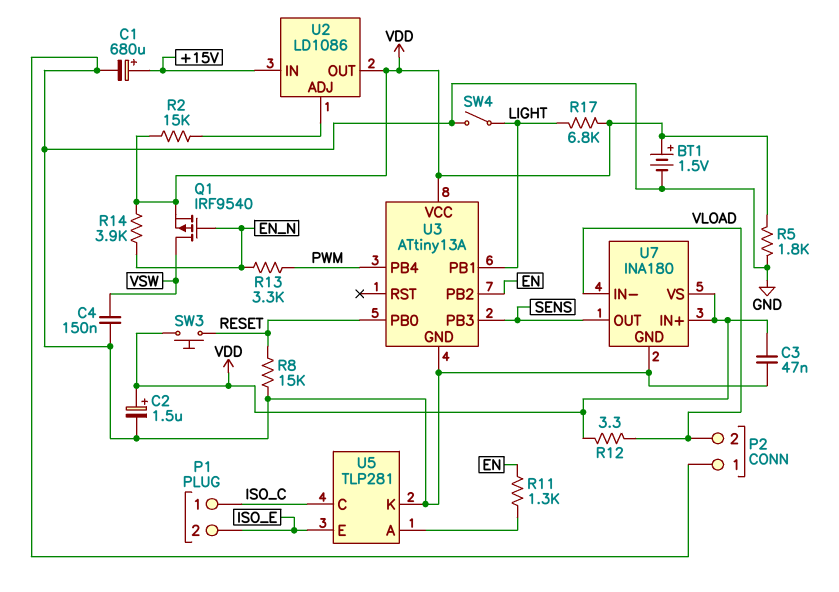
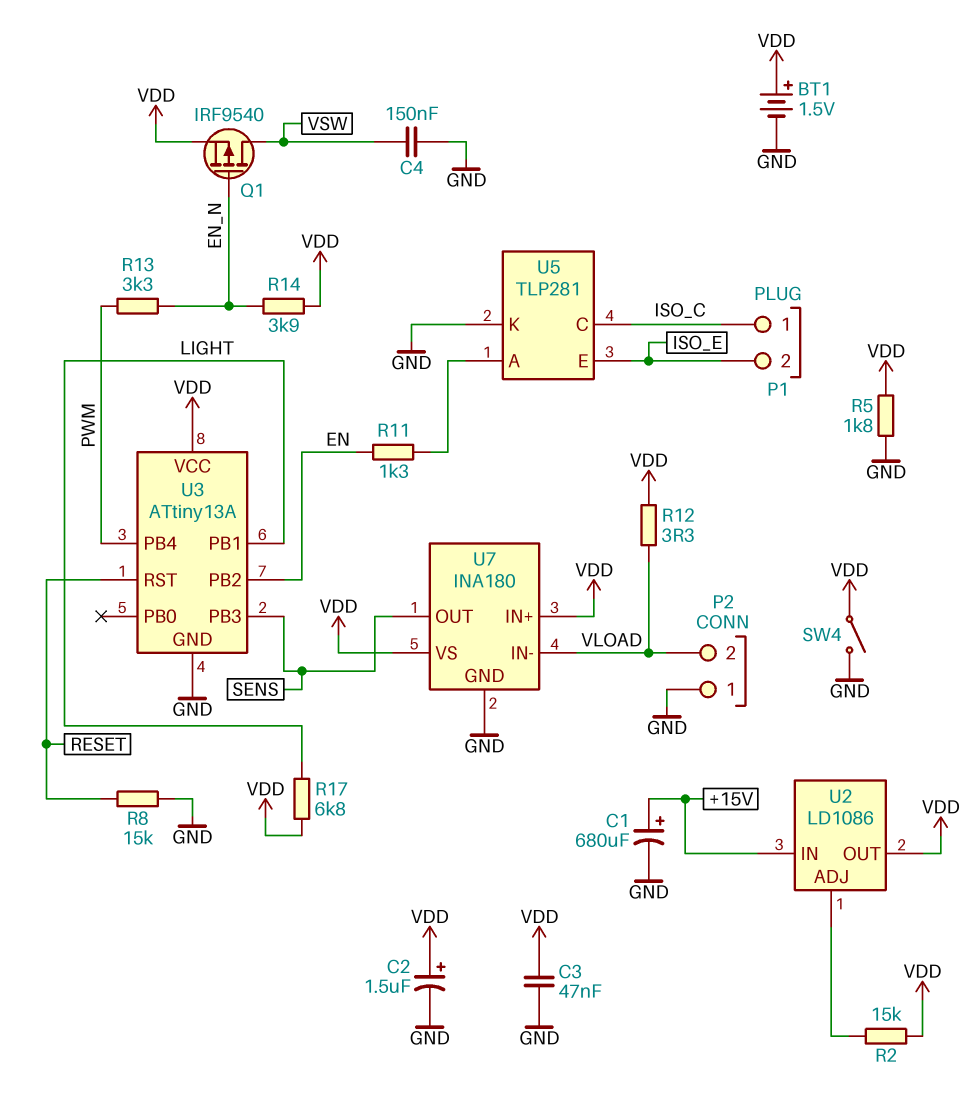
SW3: button (RESET, VDD) -> none
SW4: switch (GND, LIGHT) -> switch (GND, VDD)
U3 pin PB0: RESET -> none
U3 pin RST: none -> RESET

